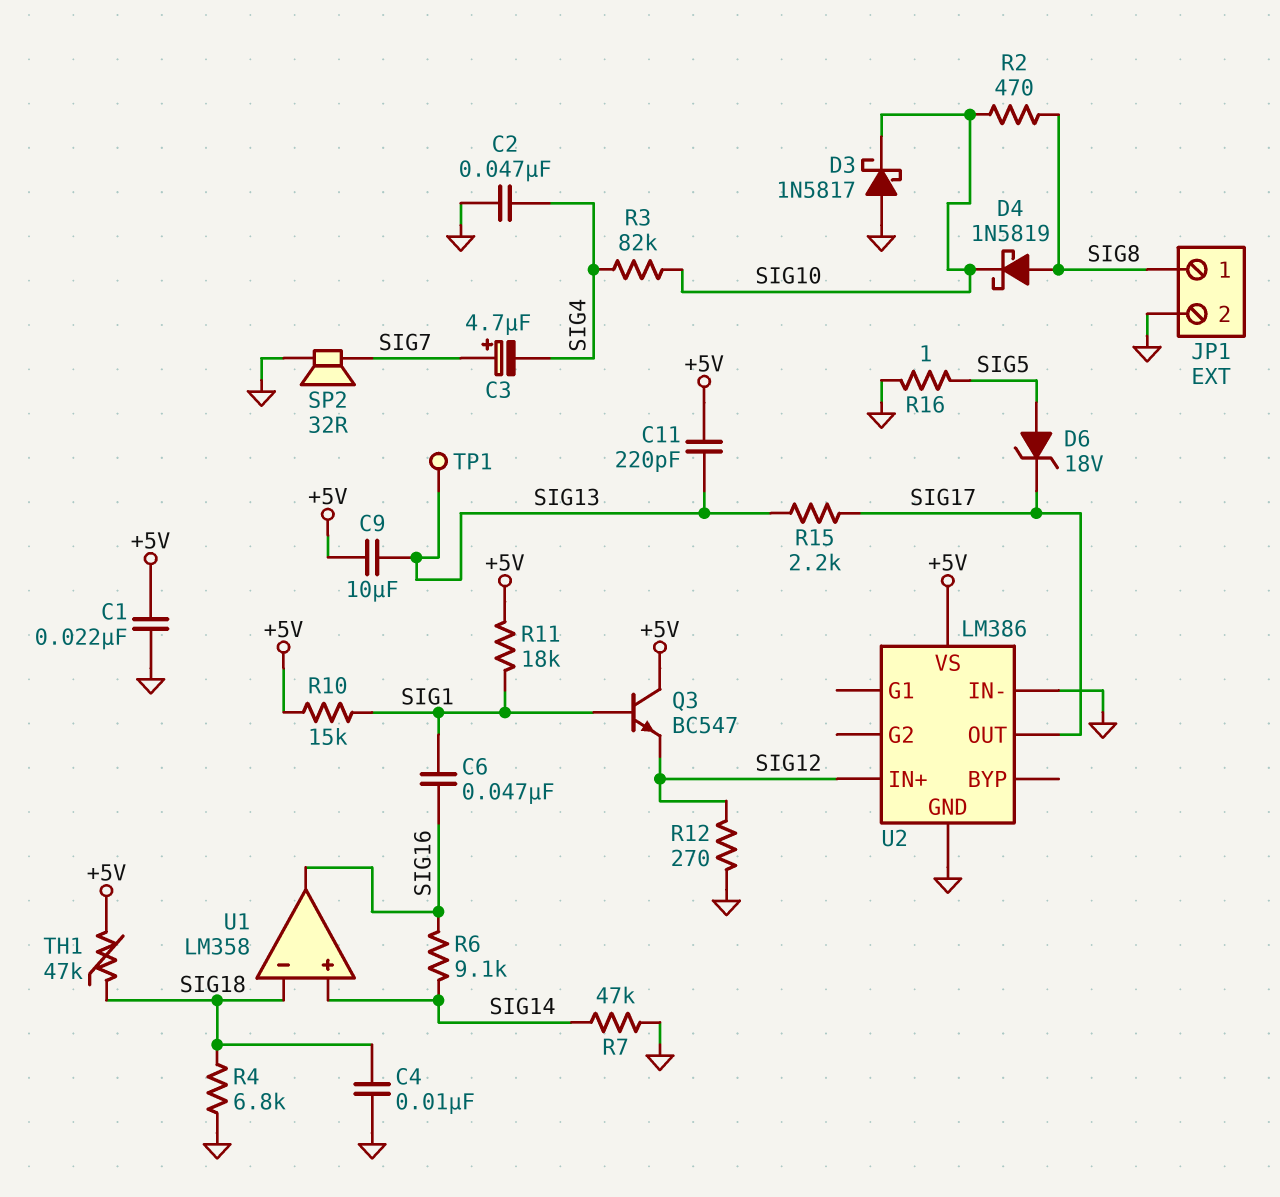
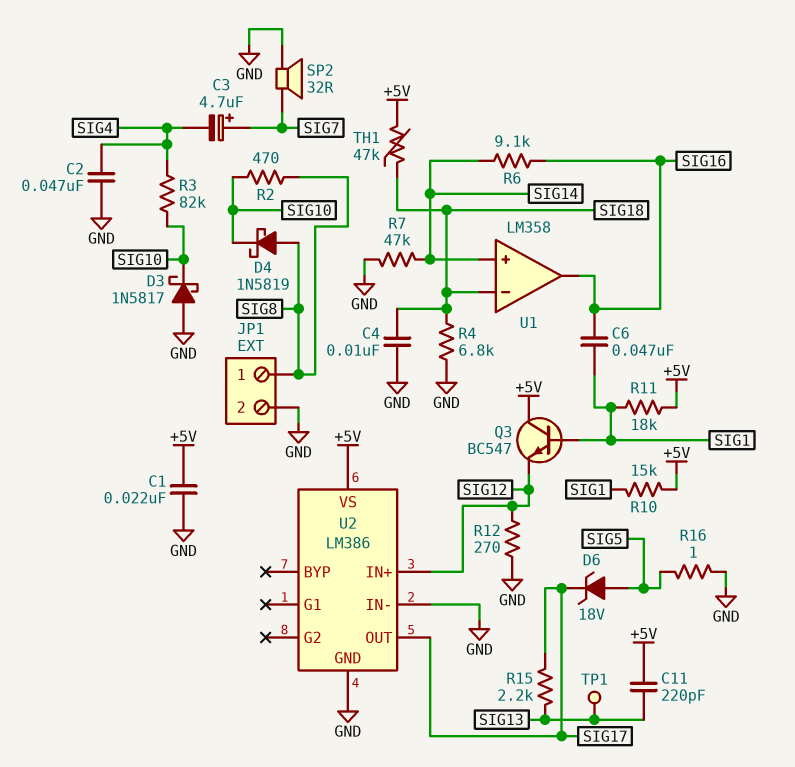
C9: 10uF (+5V, SIG13) -> none

